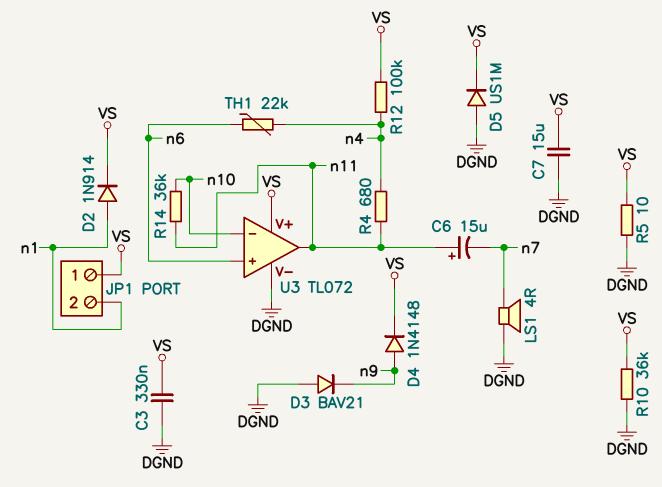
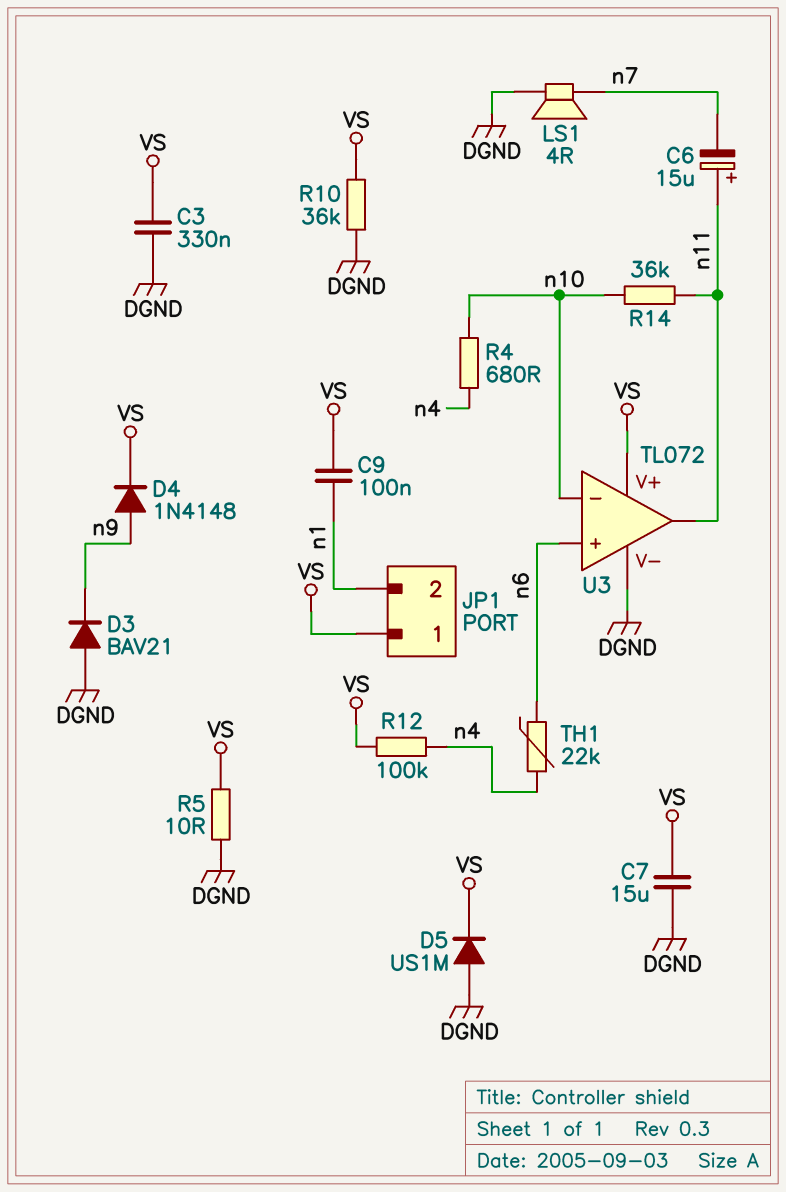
C9: none -> 100nF (VS, n1)
D2: diode 1N914 (A n1, K VS) -> none
R4: 680 (n4, n11) -> 680 (n4, n10)

